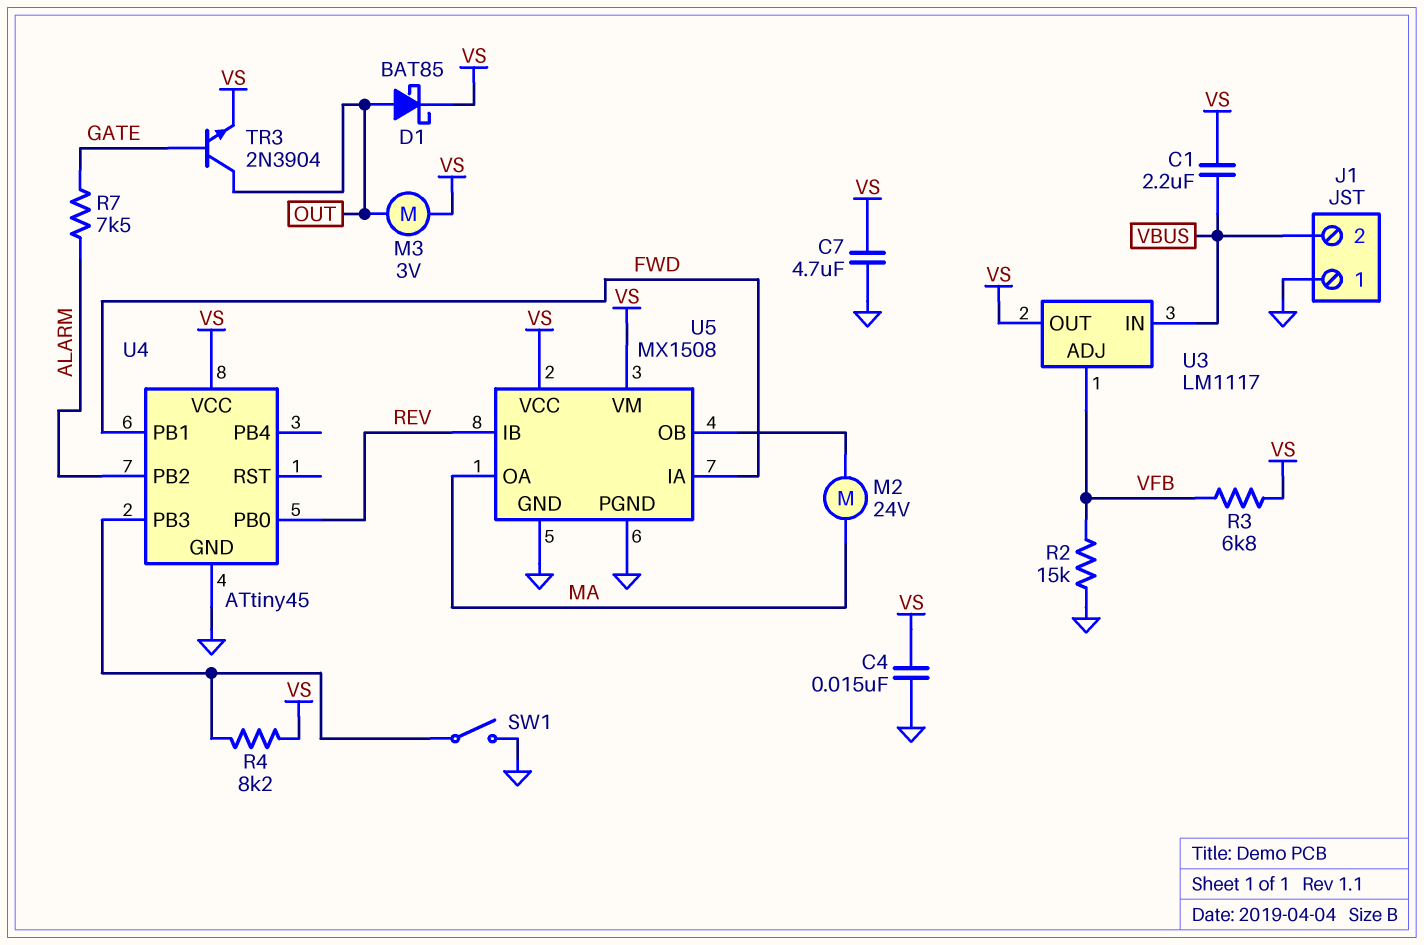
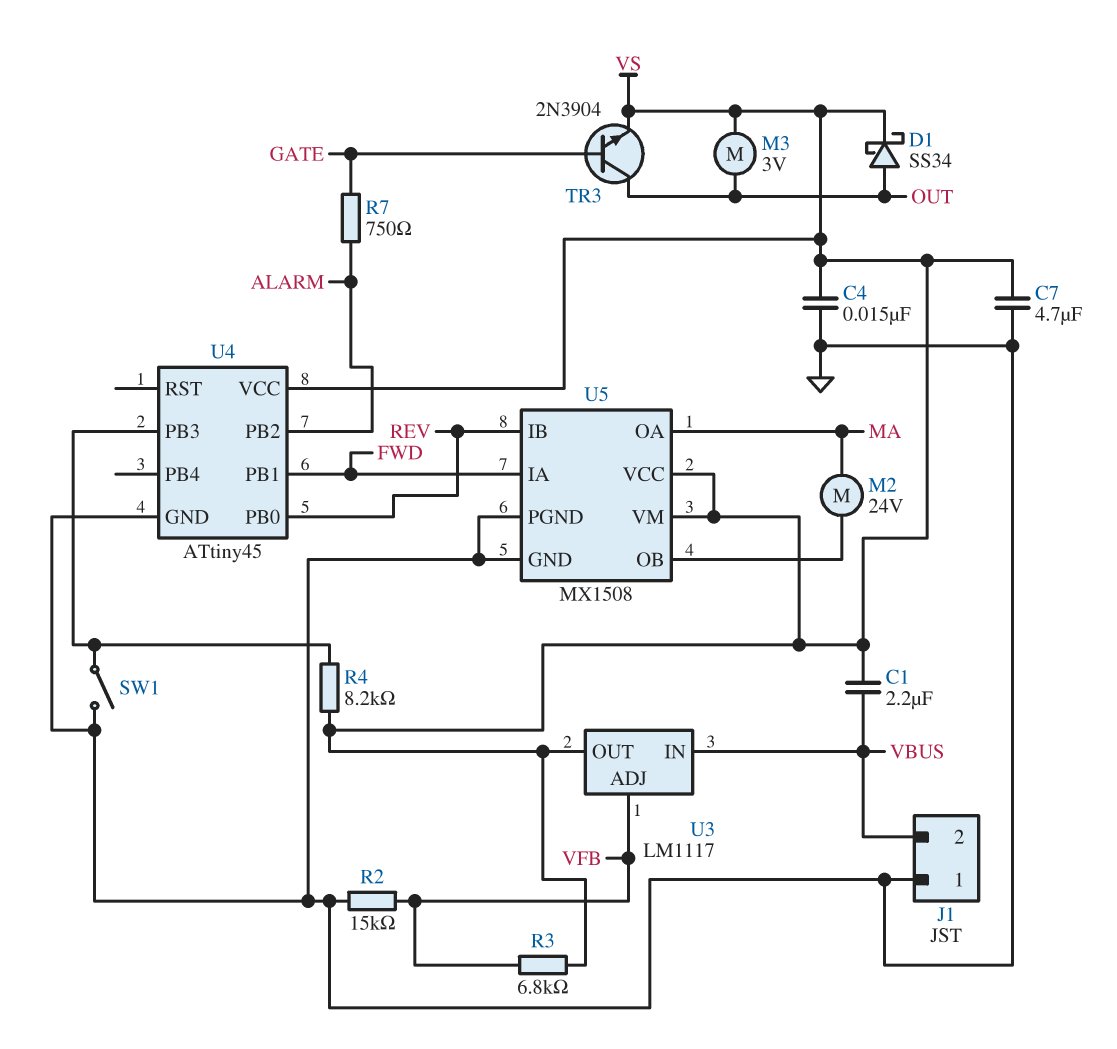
D1: schottky BAT85 (A OUT, K VS) -> schottky SS34 (A OUT, K VS)
R7: 7.5k (ALARM, GATE) -> 750 (ALARM, GATE)

